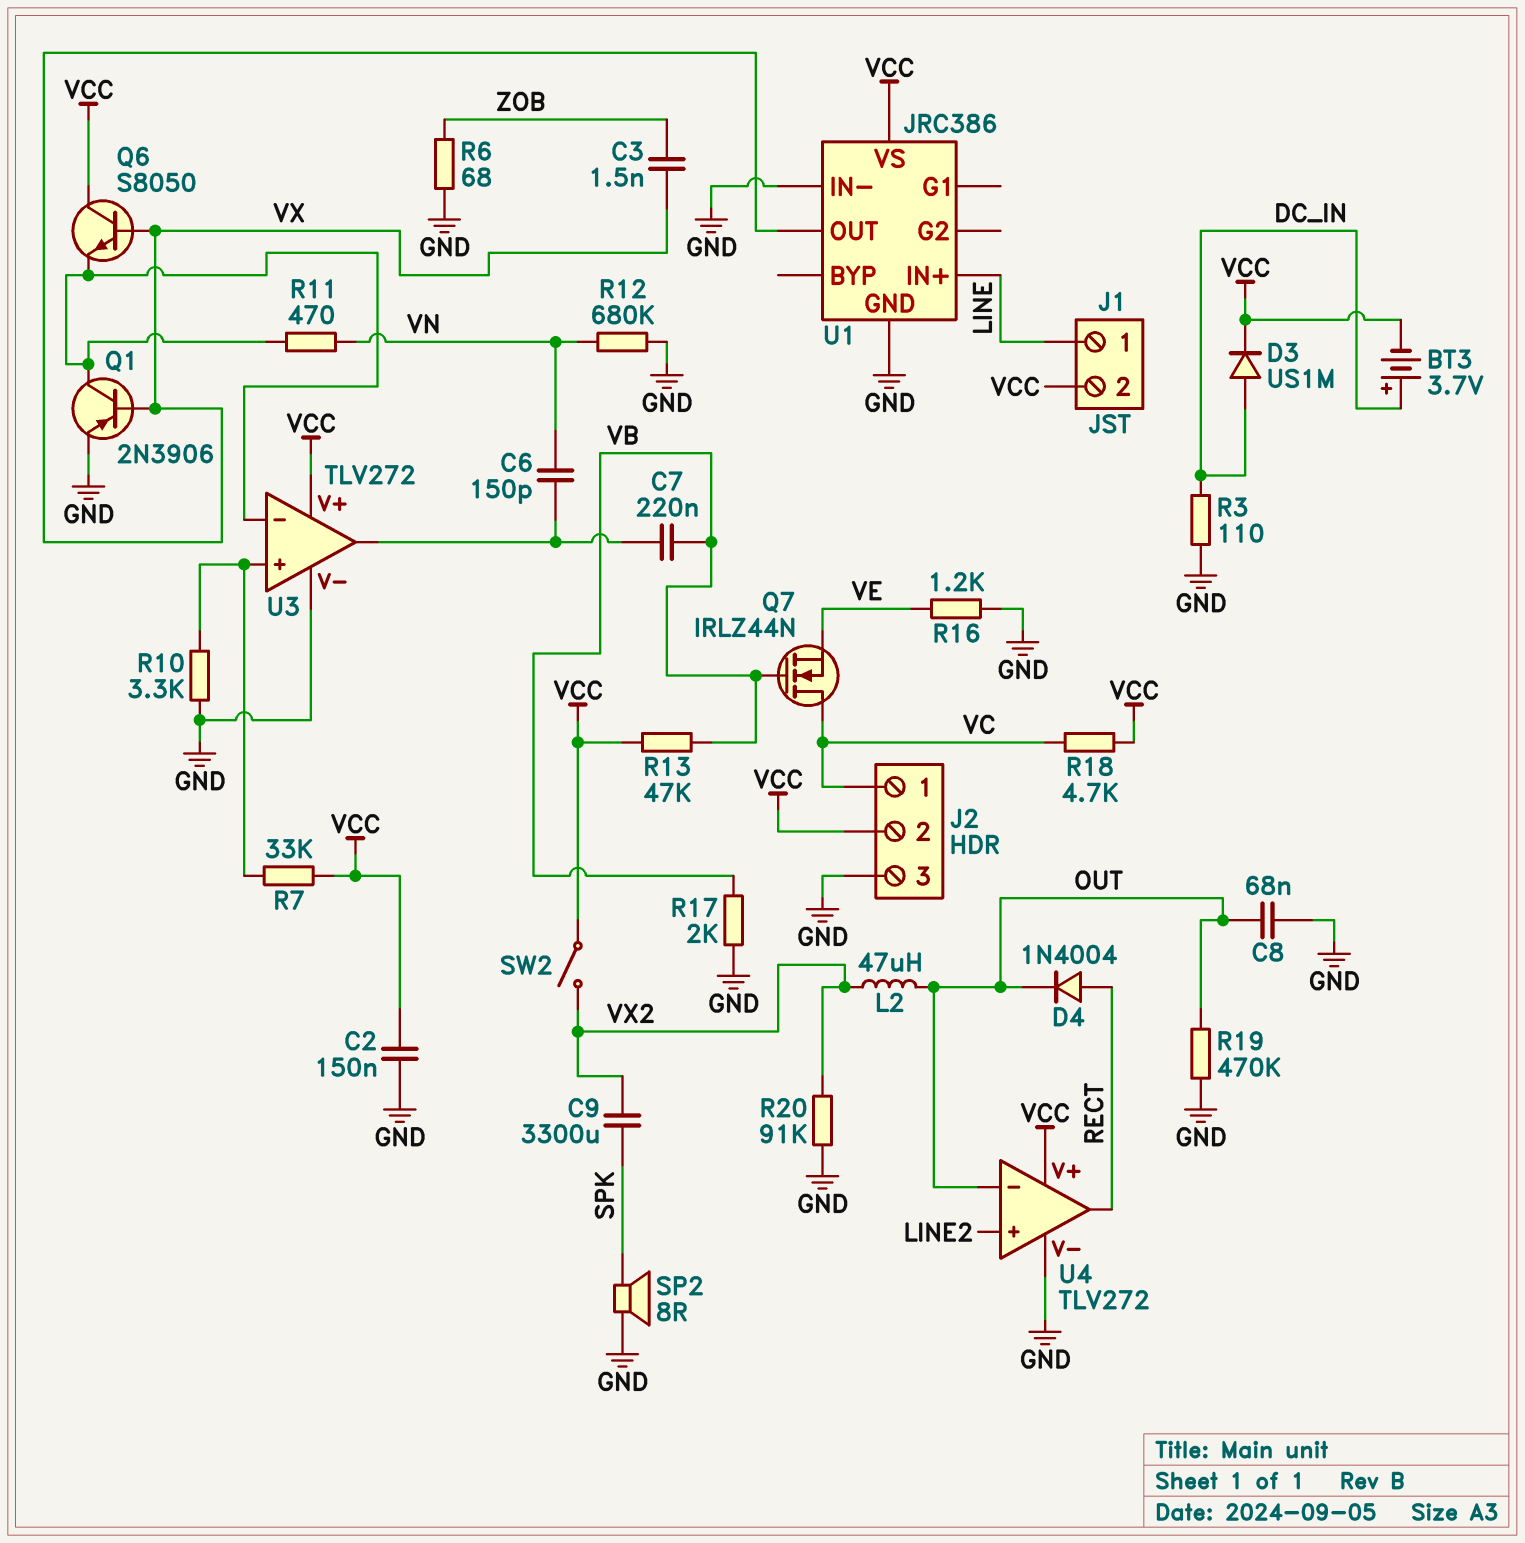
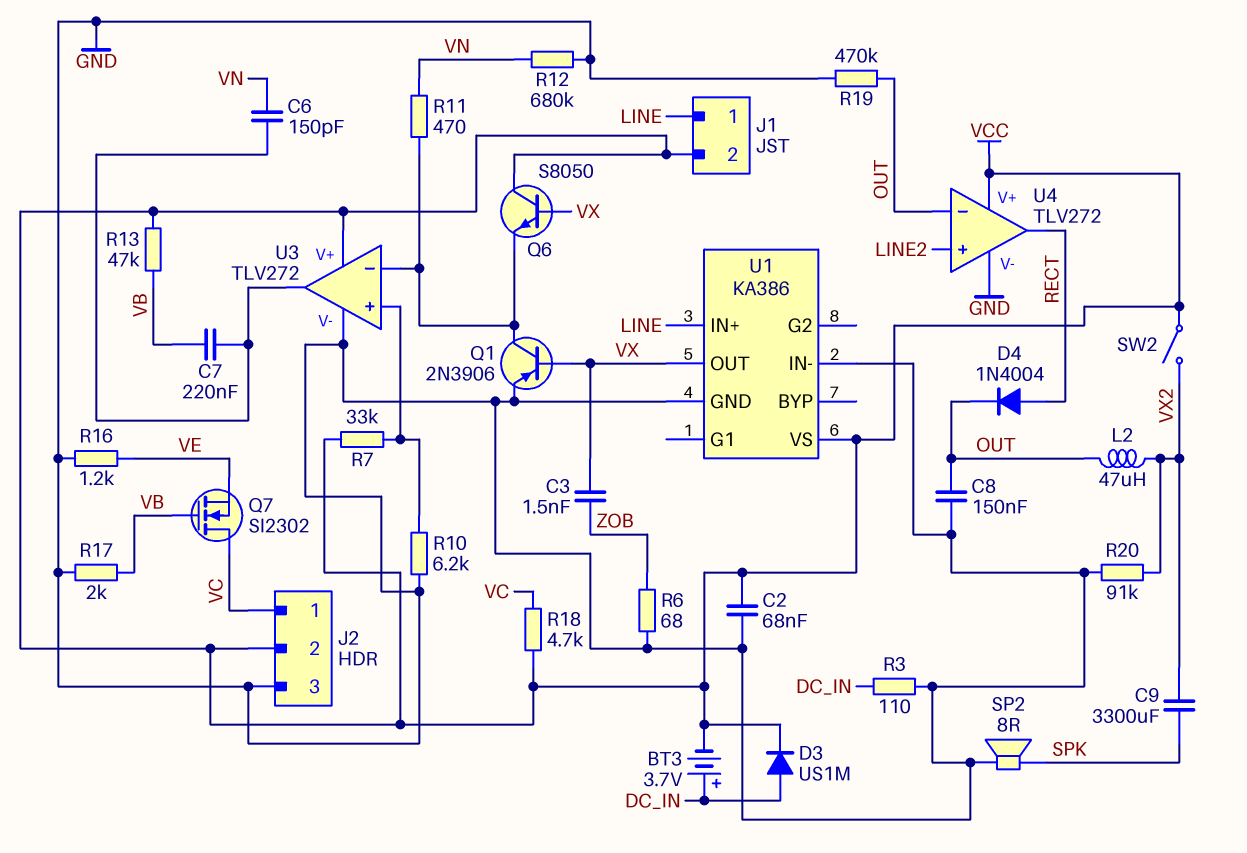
C2: 150nF (GND, VCC) -> 68nF (GND, VCC)
C8: 68nF (GND, OUT) -> 150nF (GND, OUT)
Q7: NMOS IRLZ44N (G VB, D VC, S VE) -> NMOS SI2302 (G VB, D VC, S VE)
R10: 3.3k (GND, U3/in+) -> 6.2k (GND, U3/in+)
U1: JRC386 -> KA386

